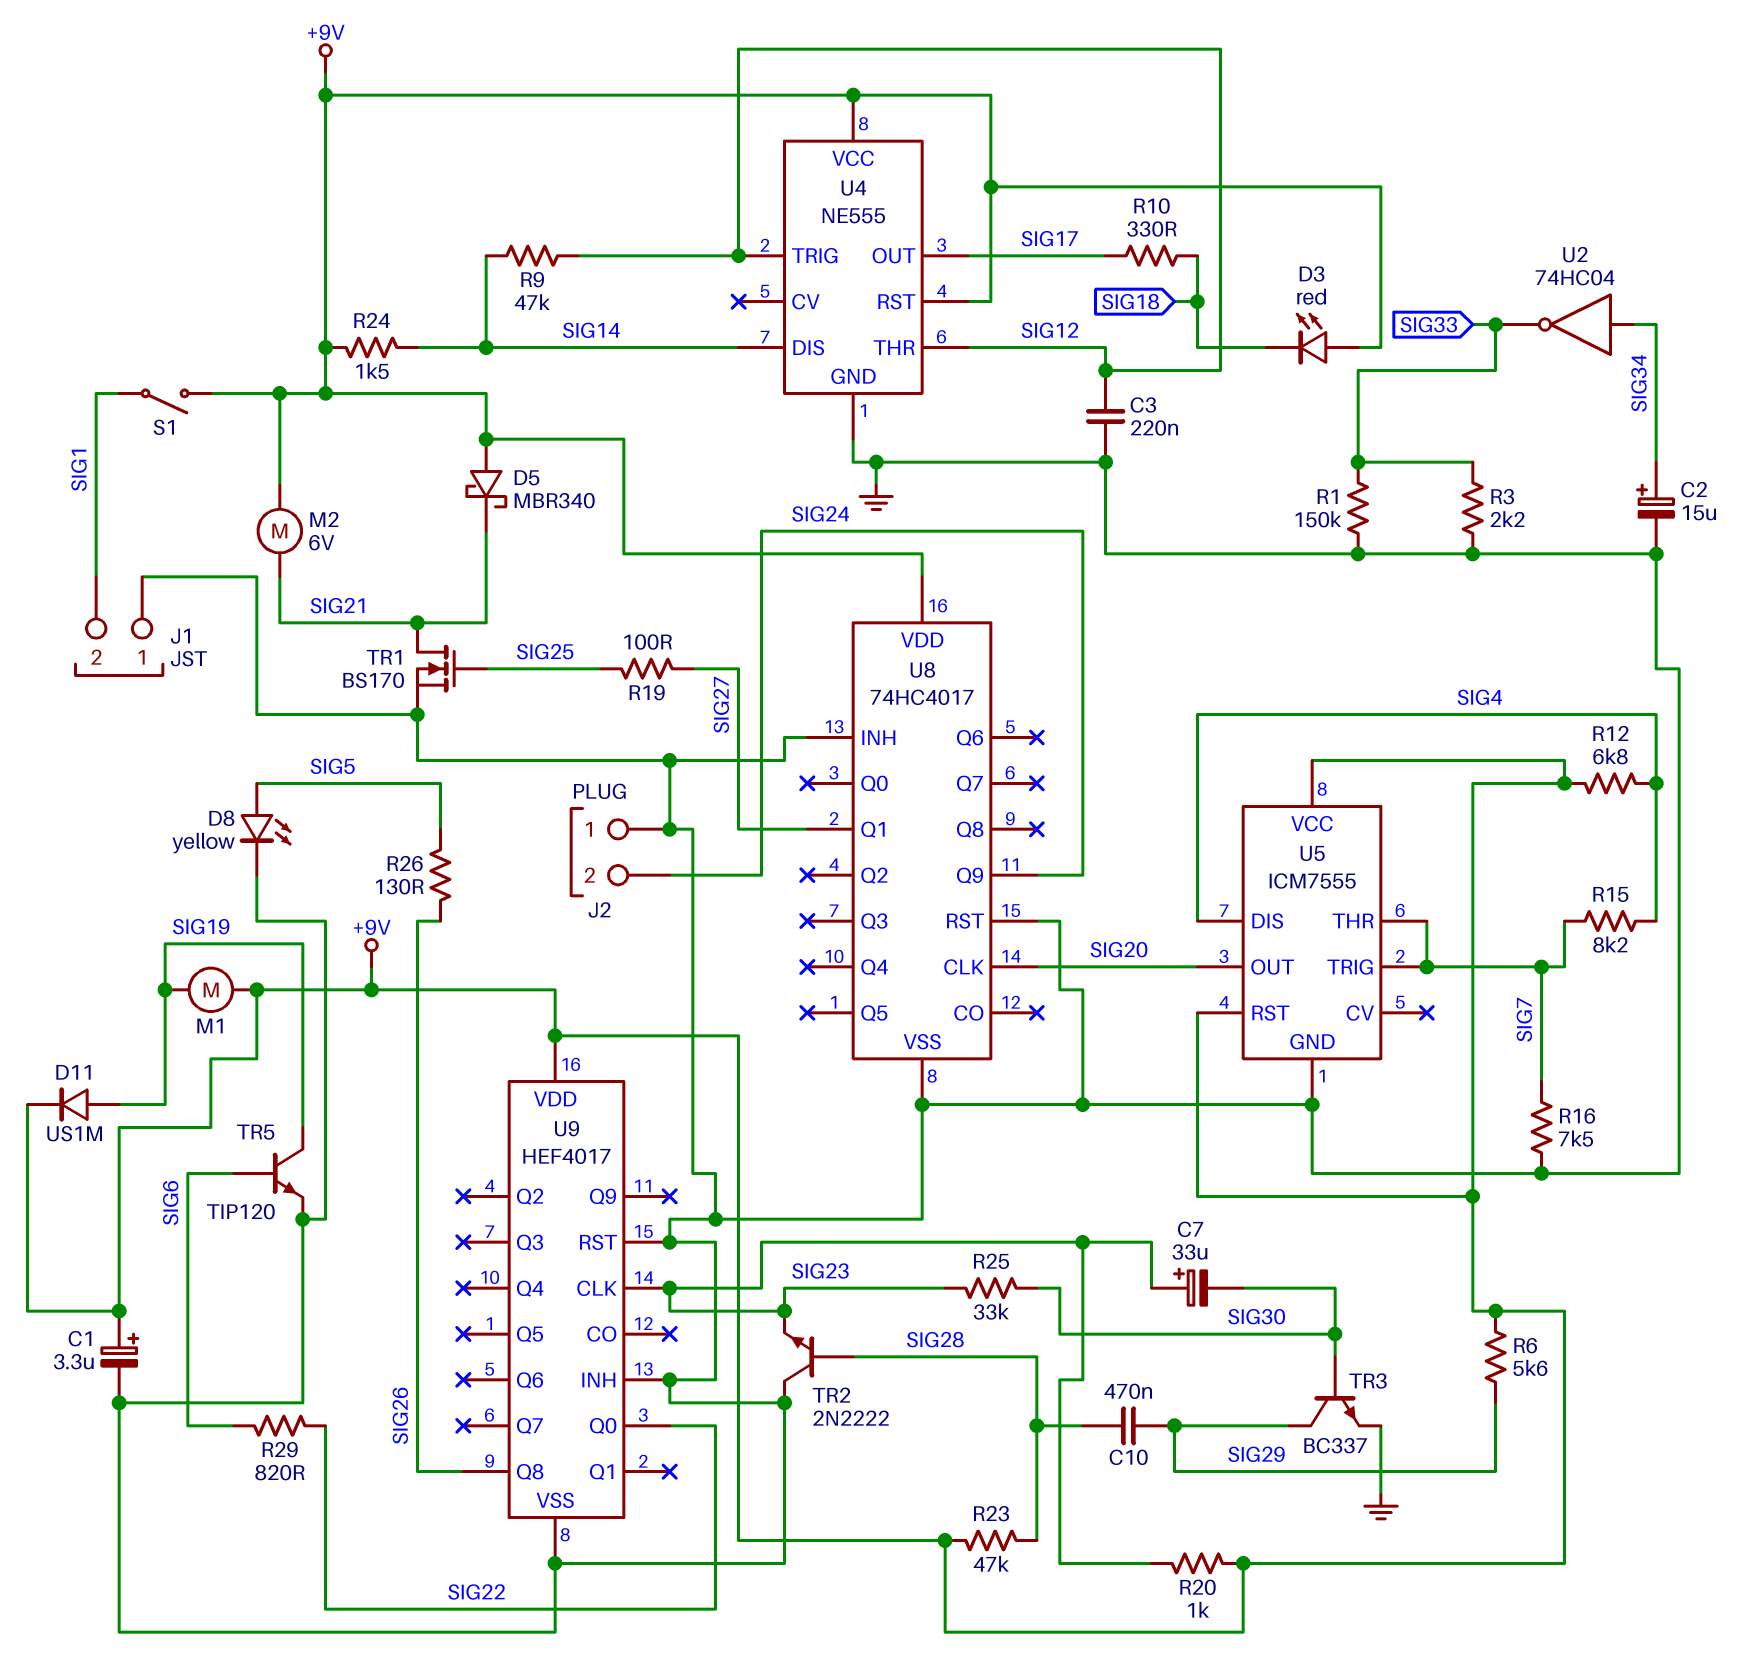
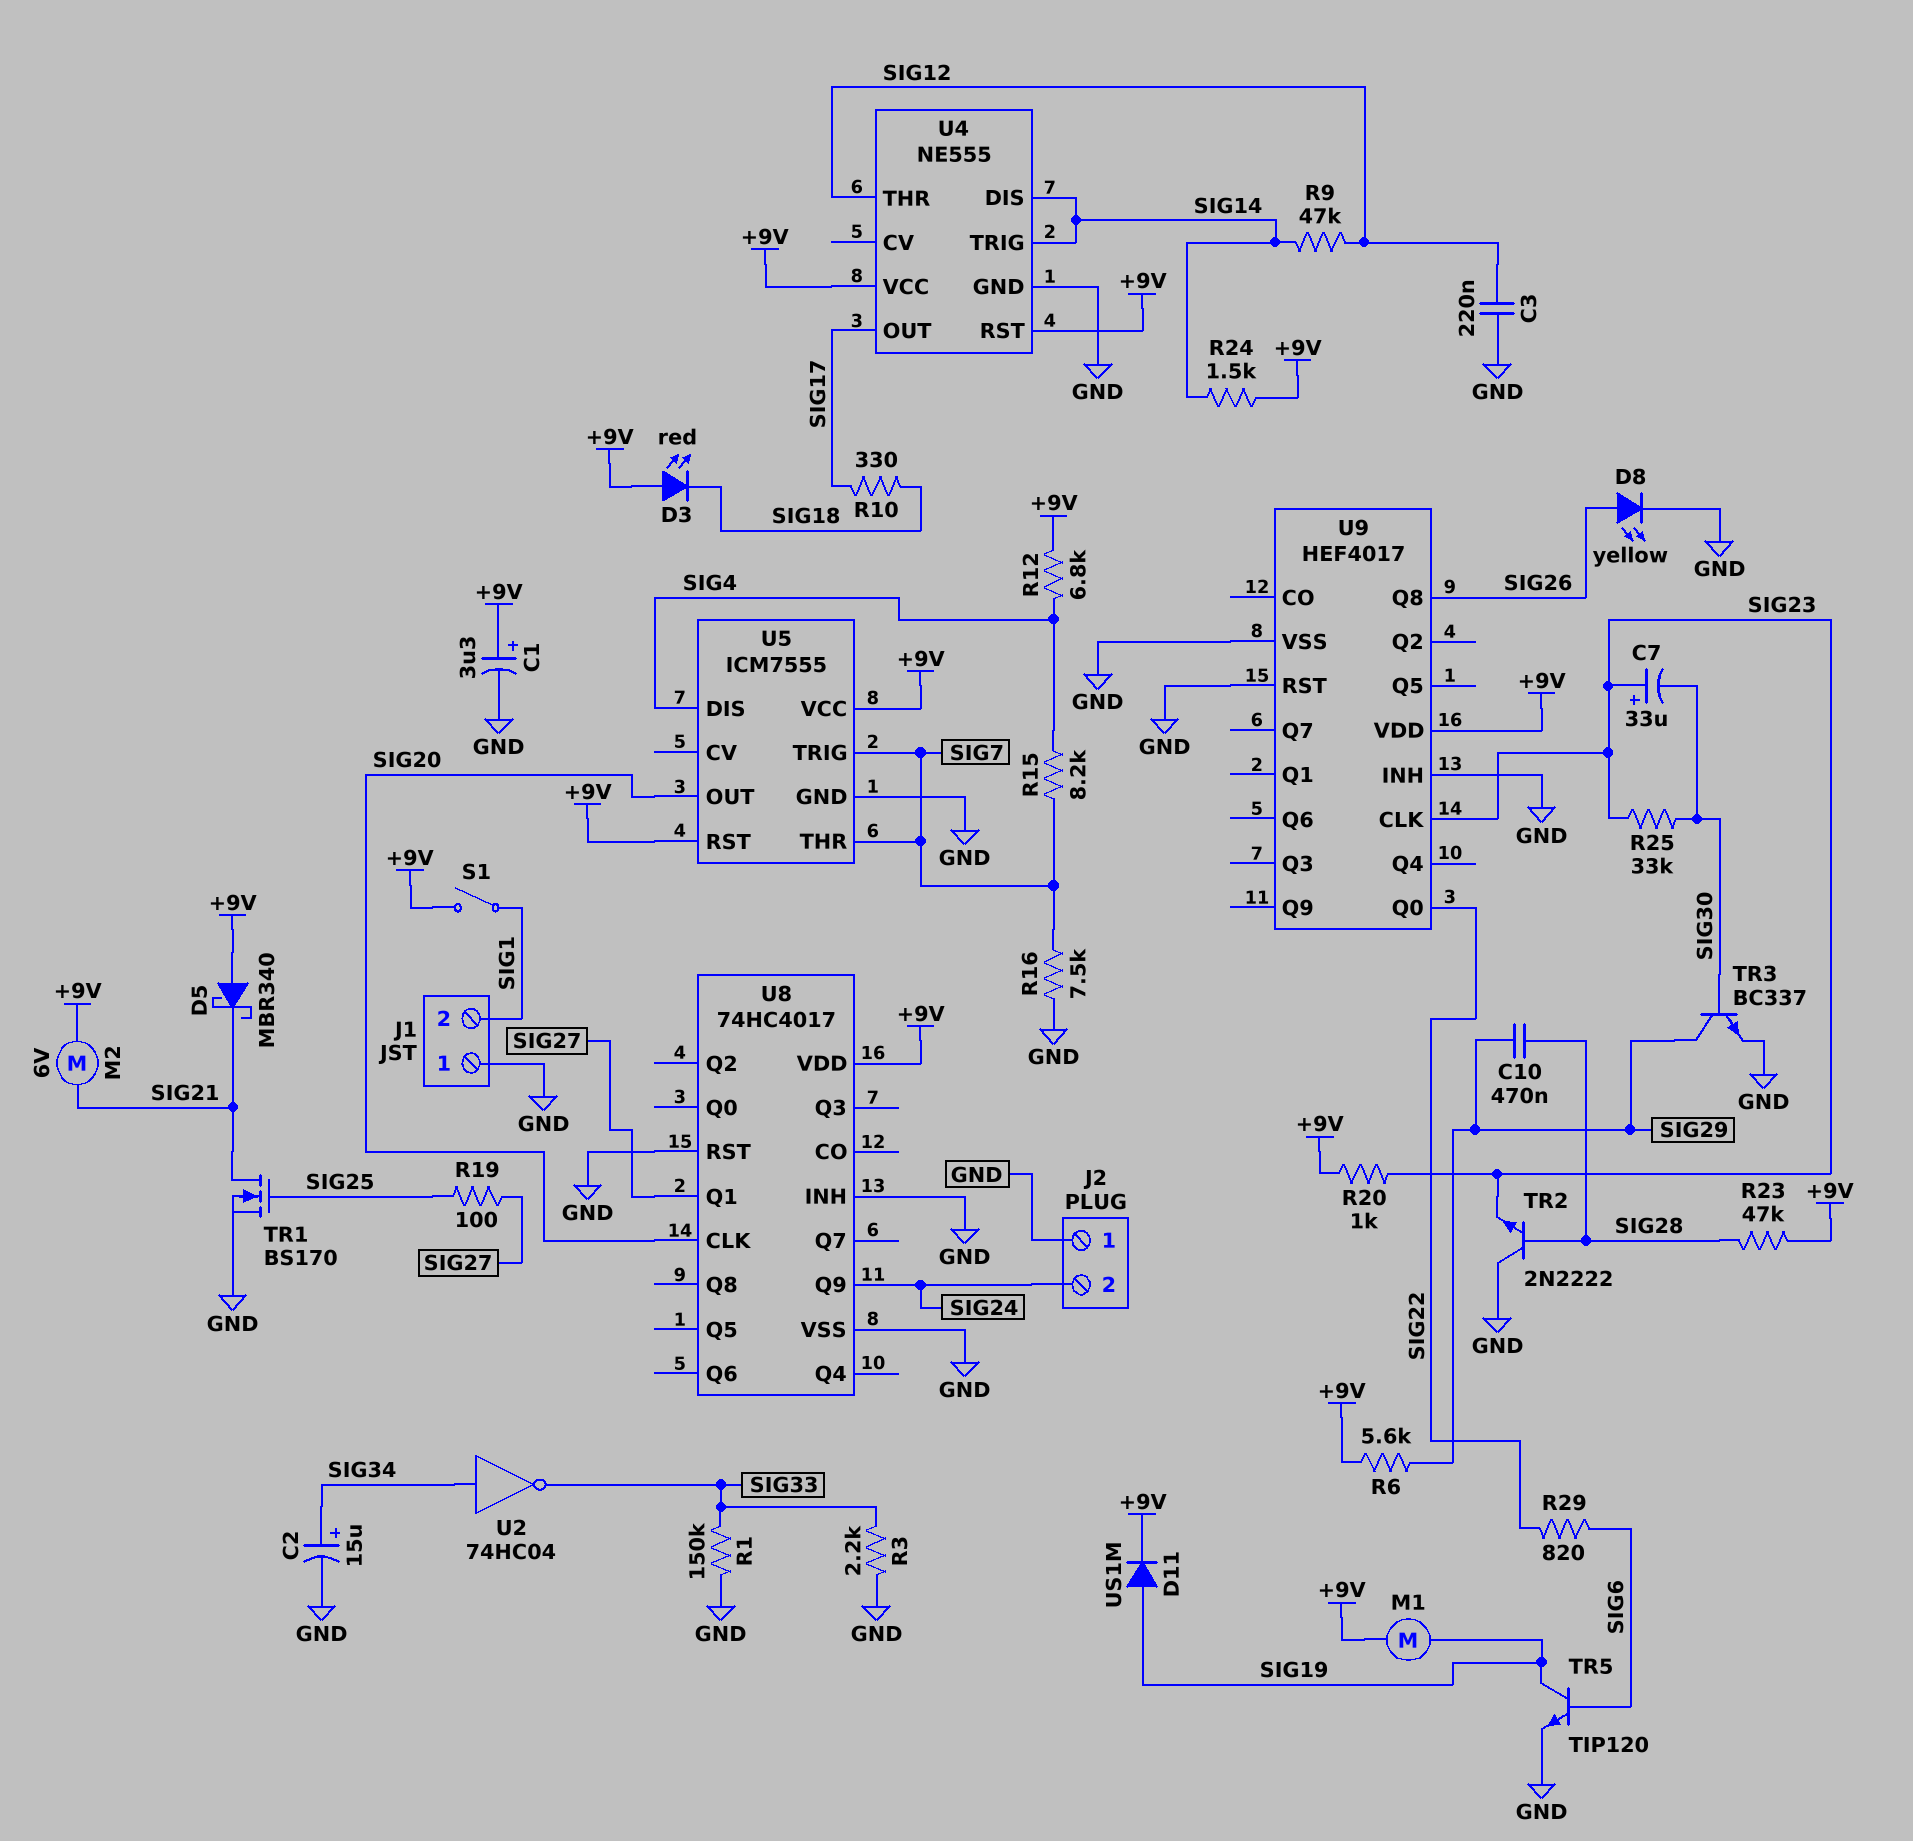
D8: LED yellow (A SIG5, K GND) -> LED yellow (A SIG26, K GND)
R26: 130 (SIG5, SIG26) -> none
U4 pin TRIG: SIG12 -> SIG14

